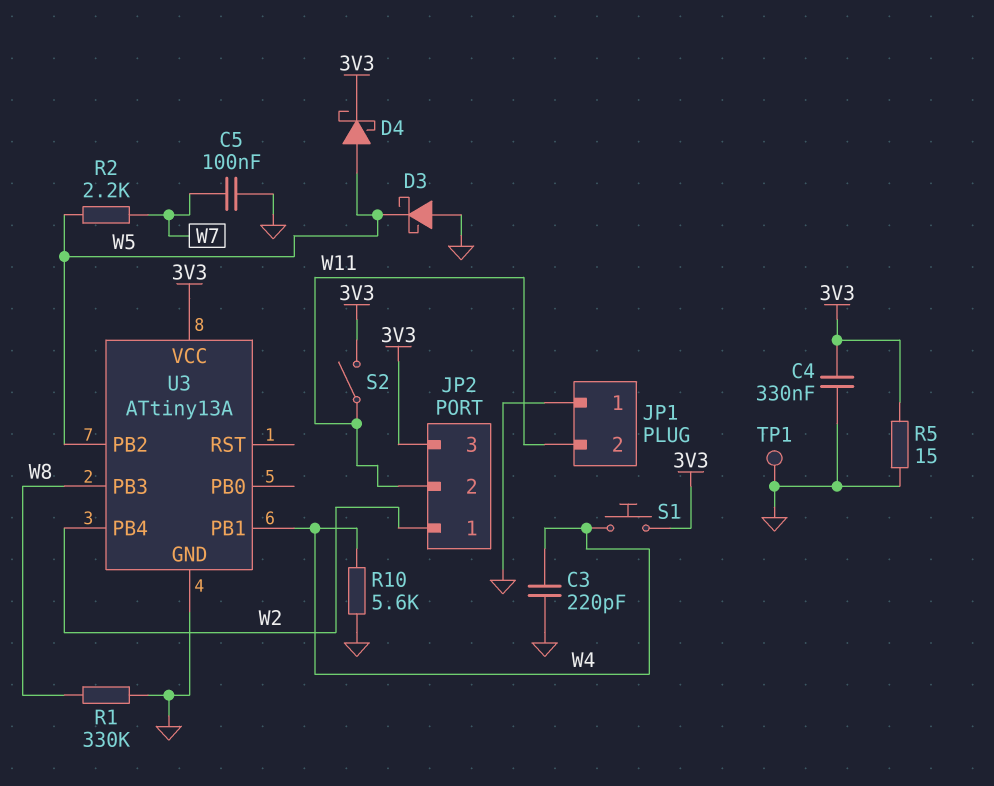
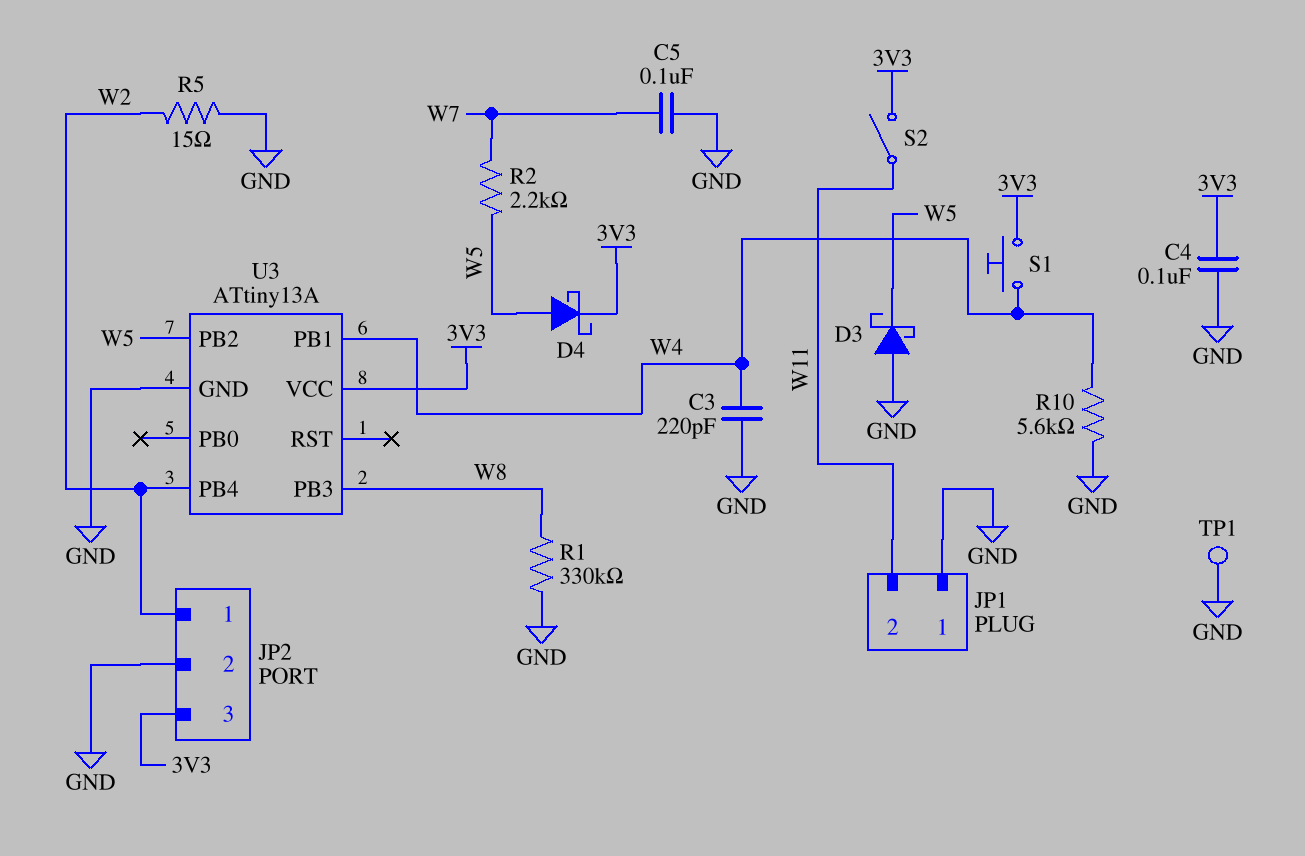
C4: 330nF (3V3, GND) -> 100nF (3V3, GND)
JP2 pin 2: W11 -> GND
R5: 15 (3V3, GND) -> 15 (GND, W2)

